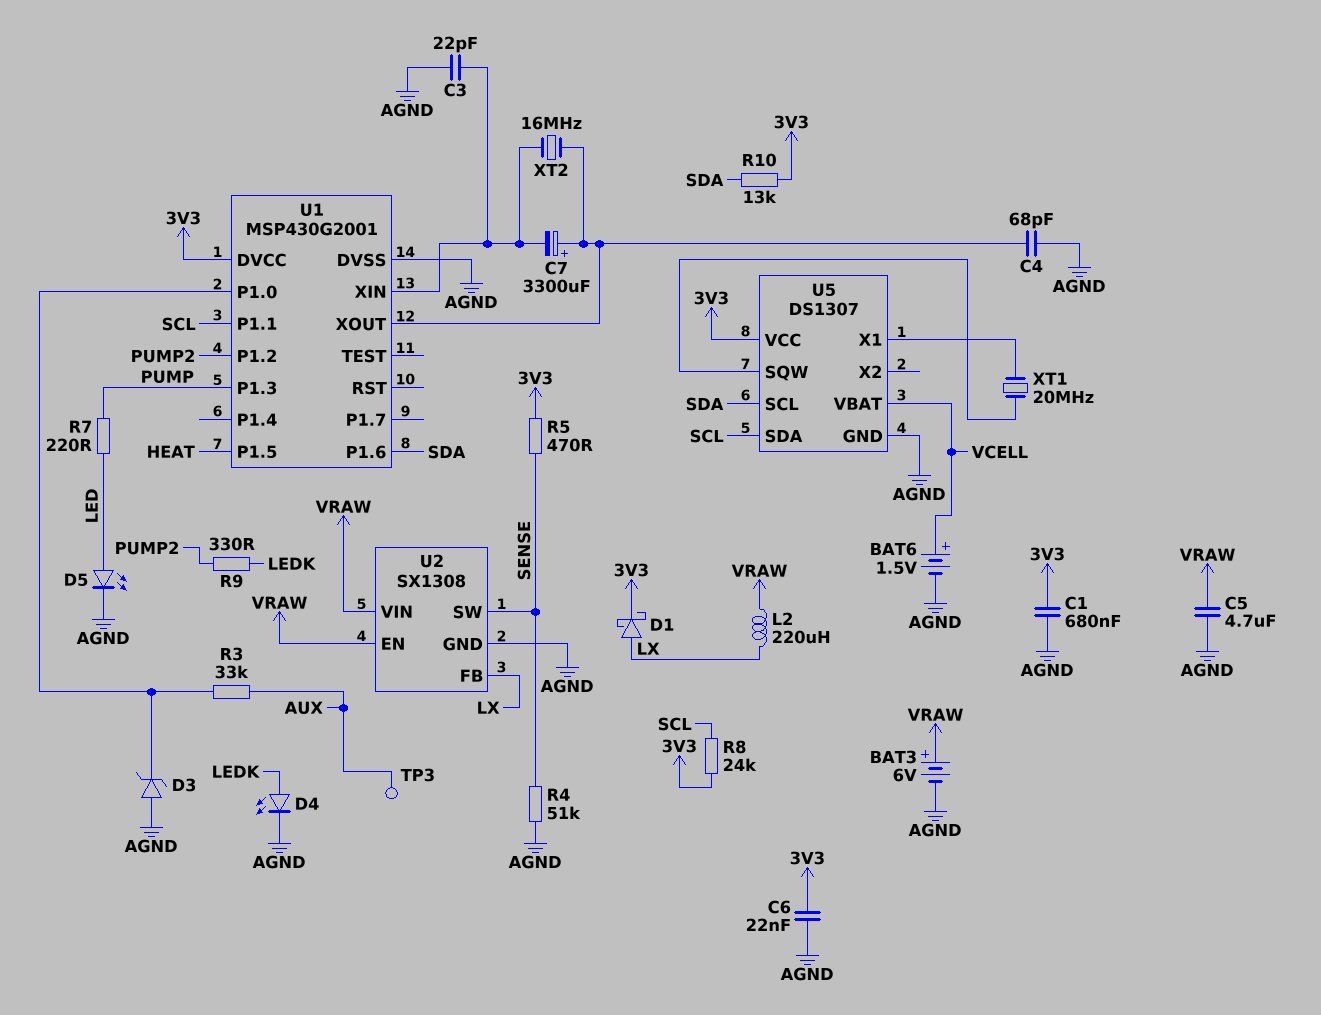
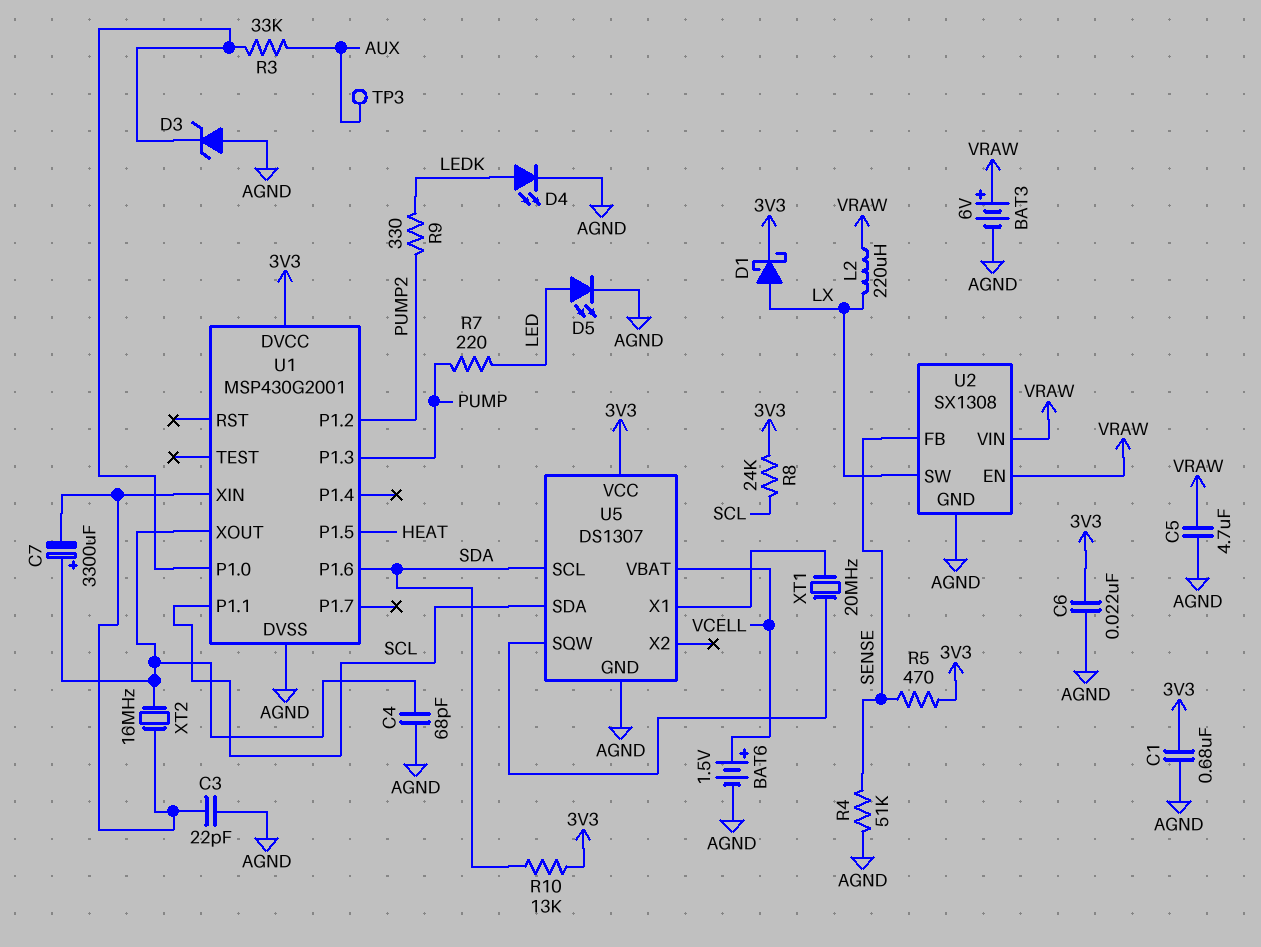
U2 pin FB: LX -> SENSE
U2 pin SW: SENSE -> LX

